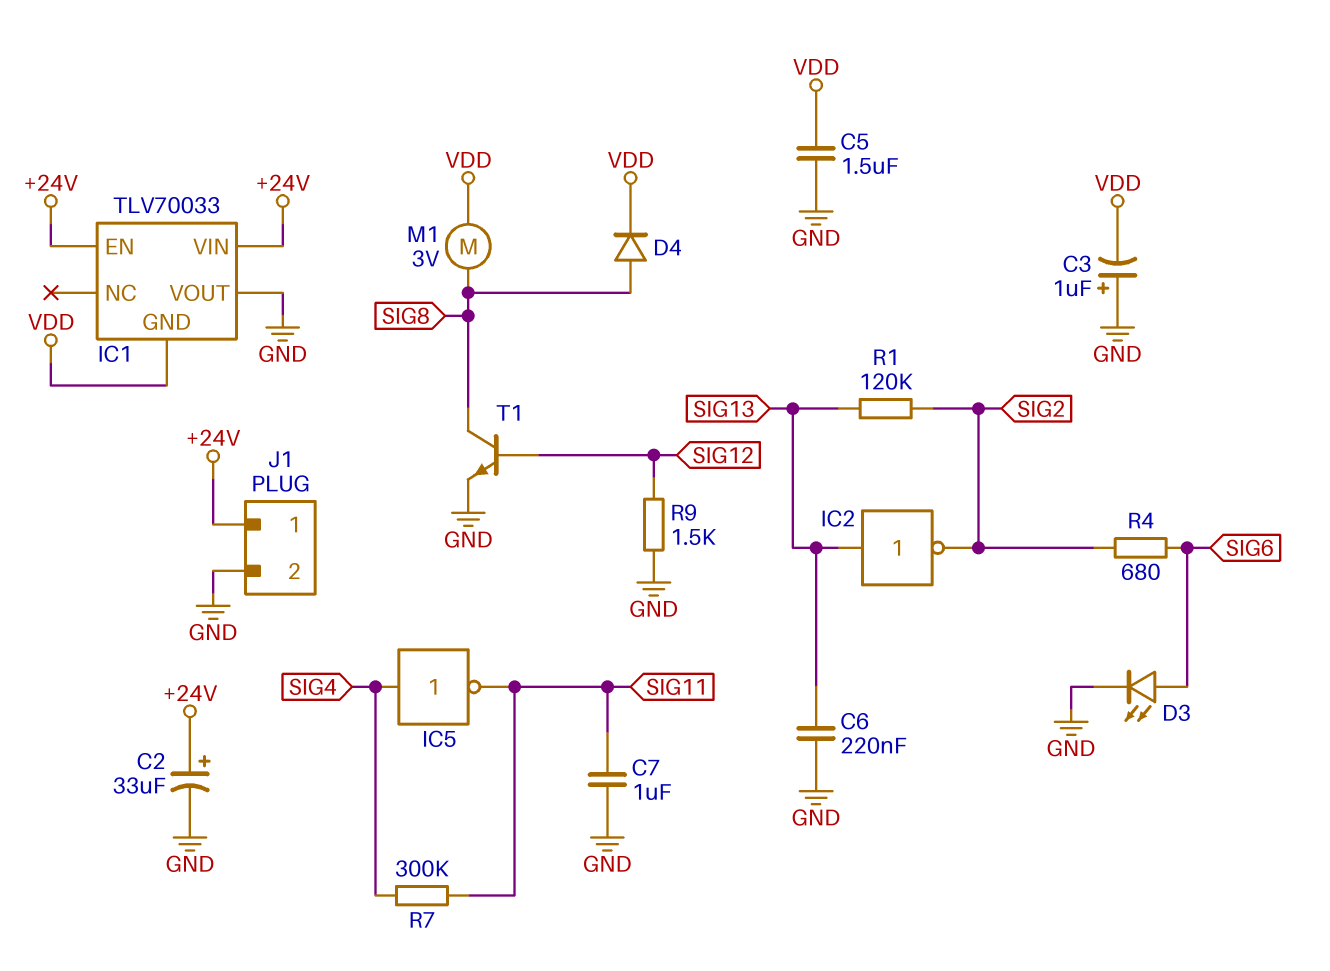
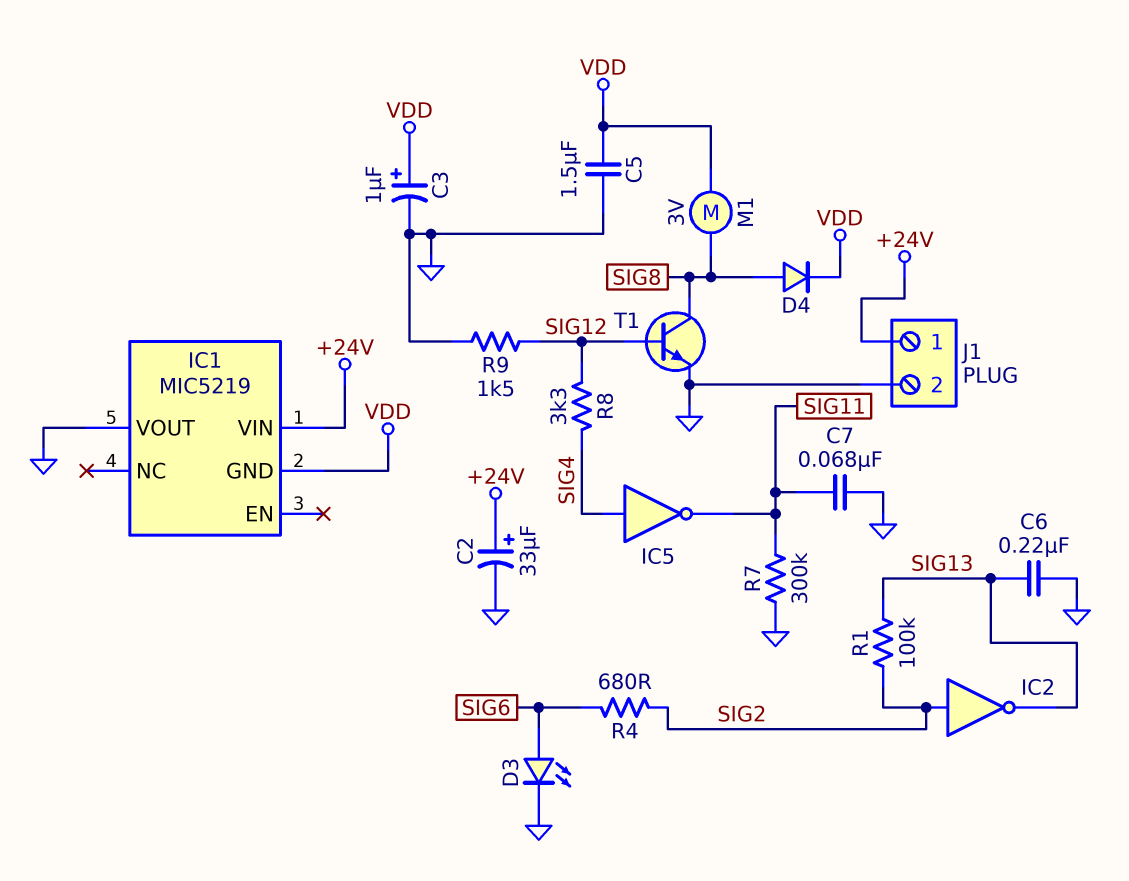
C3: 1uF (plus GND, minus VDD) -> 1uF (plus VDD, minus GND)
C7: 1uF (GND, SIG11) -> 68nF (GND, SIG11)
IC1: TLV70033 -> MIC5219
IC1 pin EN: +24V -> none
IC2: NOT (in SIG13, out SIG2) -> NOT (in SIG2, out SIG13)
R1: 120k (SIG2, SIG13) -> 100k (SIG2, SIG13)
R7: 300k (SIG4, SIG11) -> 300k (GND, SIG11)
R8: none -> 3.3k (SIG4, SIG12)

